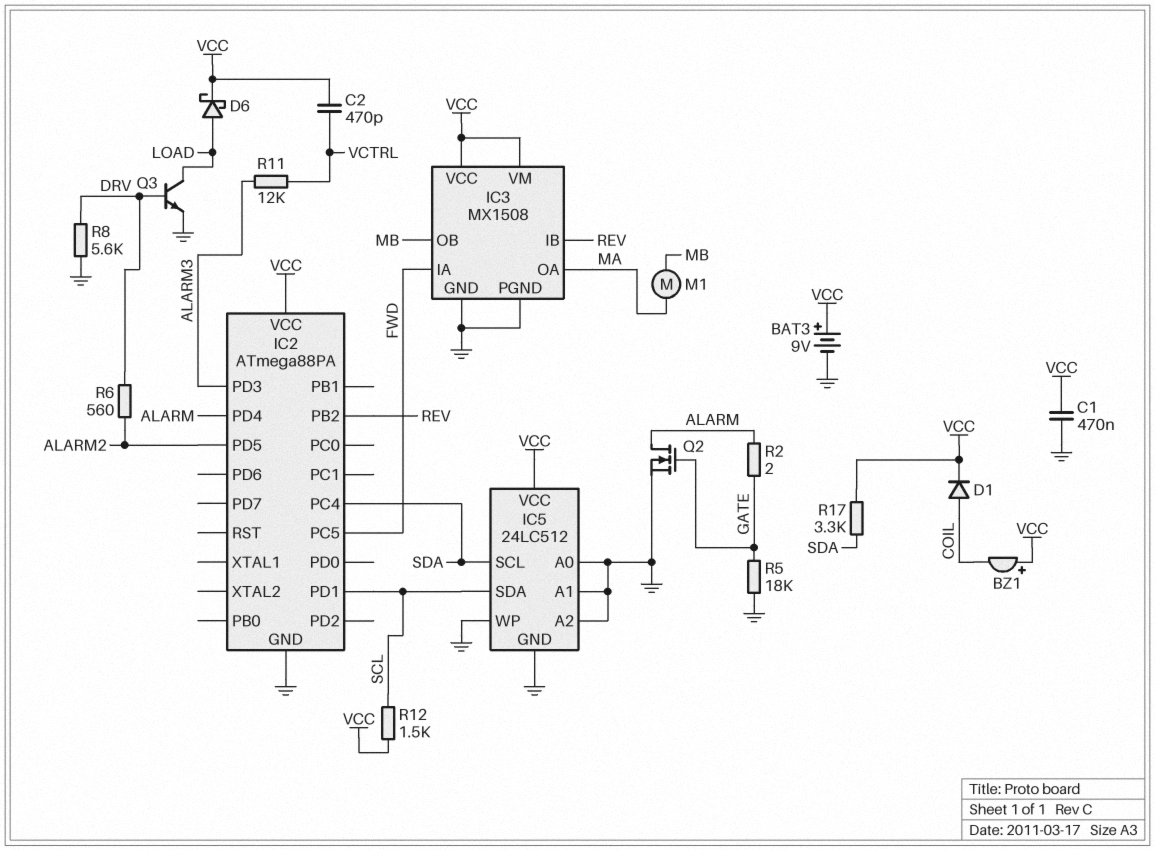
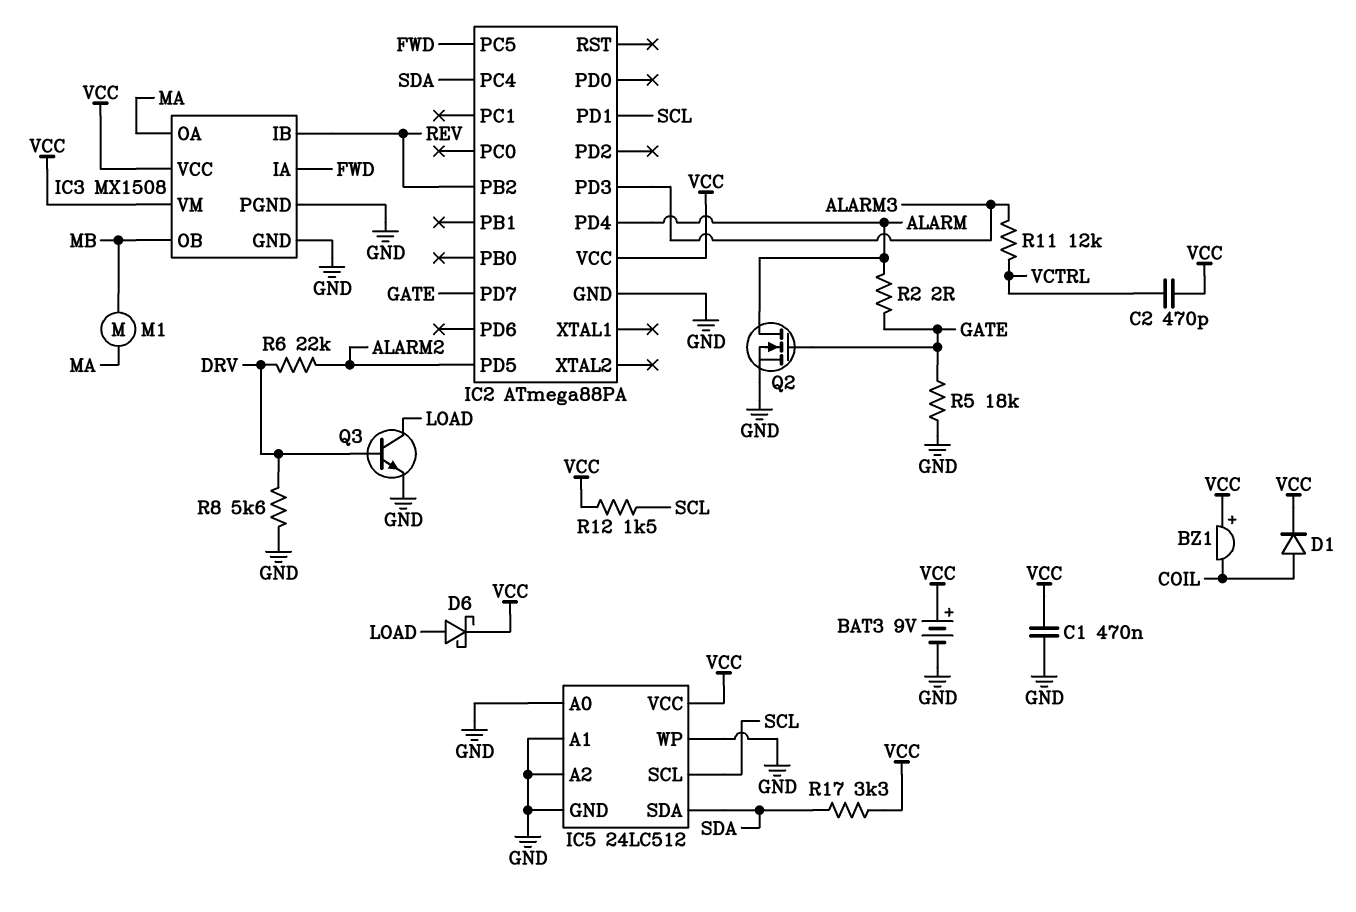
IC2 pin PD7: none -> GATE
IC5 pin SCL: SDA -> SCL
IC5 pin SDA: SCL -> SDA
R6: 560 (ALARM2, DRV) -> 22k (ALARM2, DRV)

